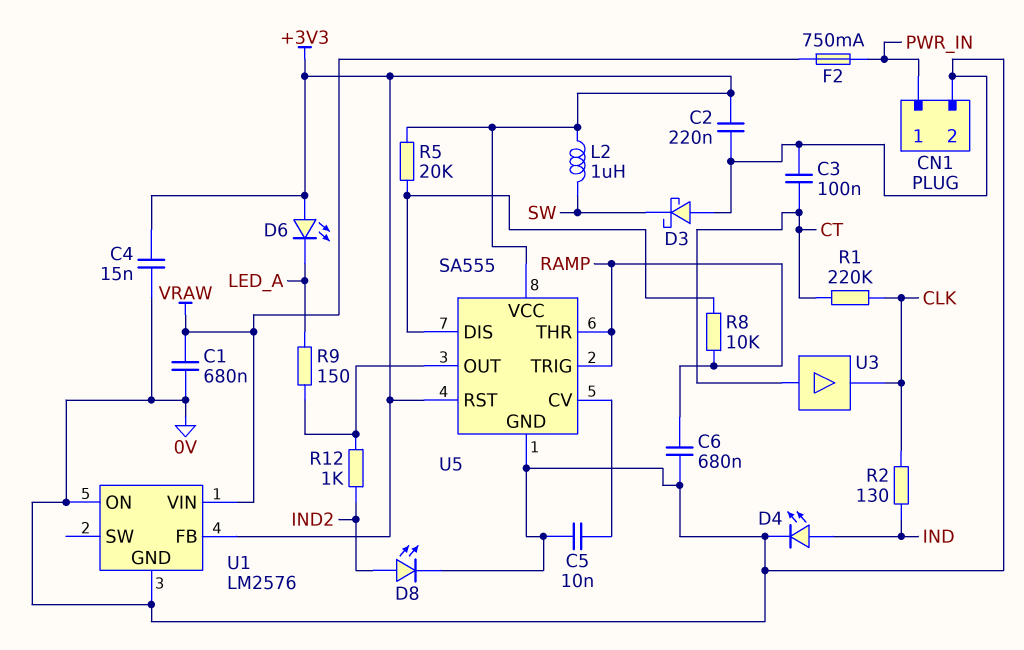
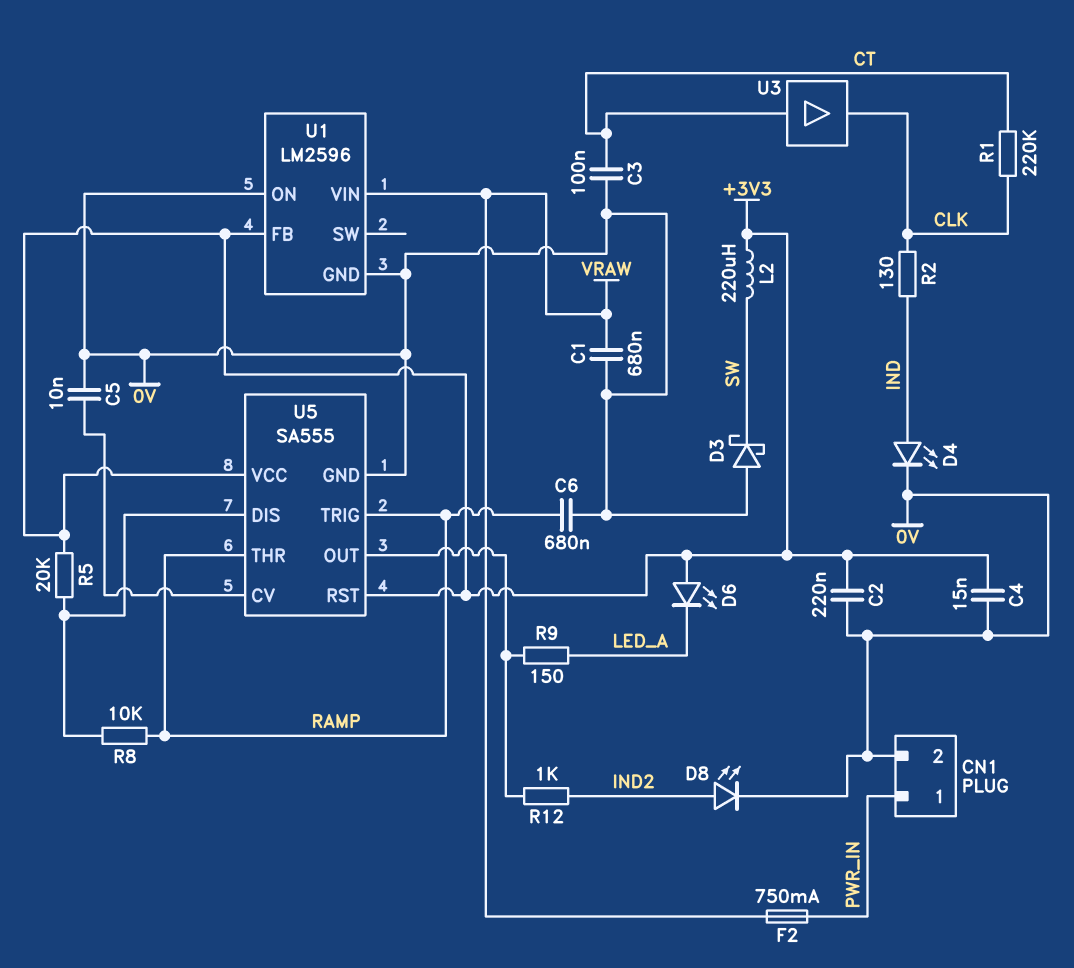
L2: 1uH (+3V3, SW) -> 220uH (+3V3, SW)
U1: LM2576 -> LM2596

